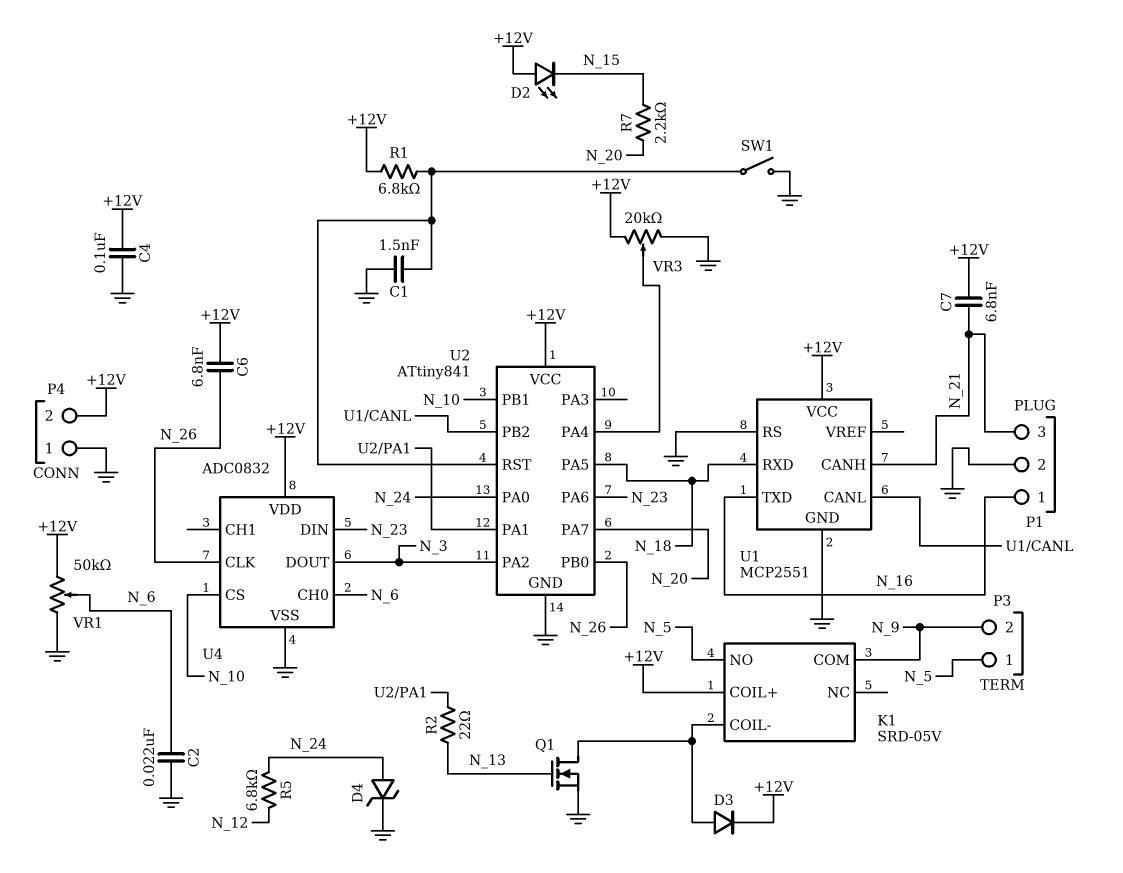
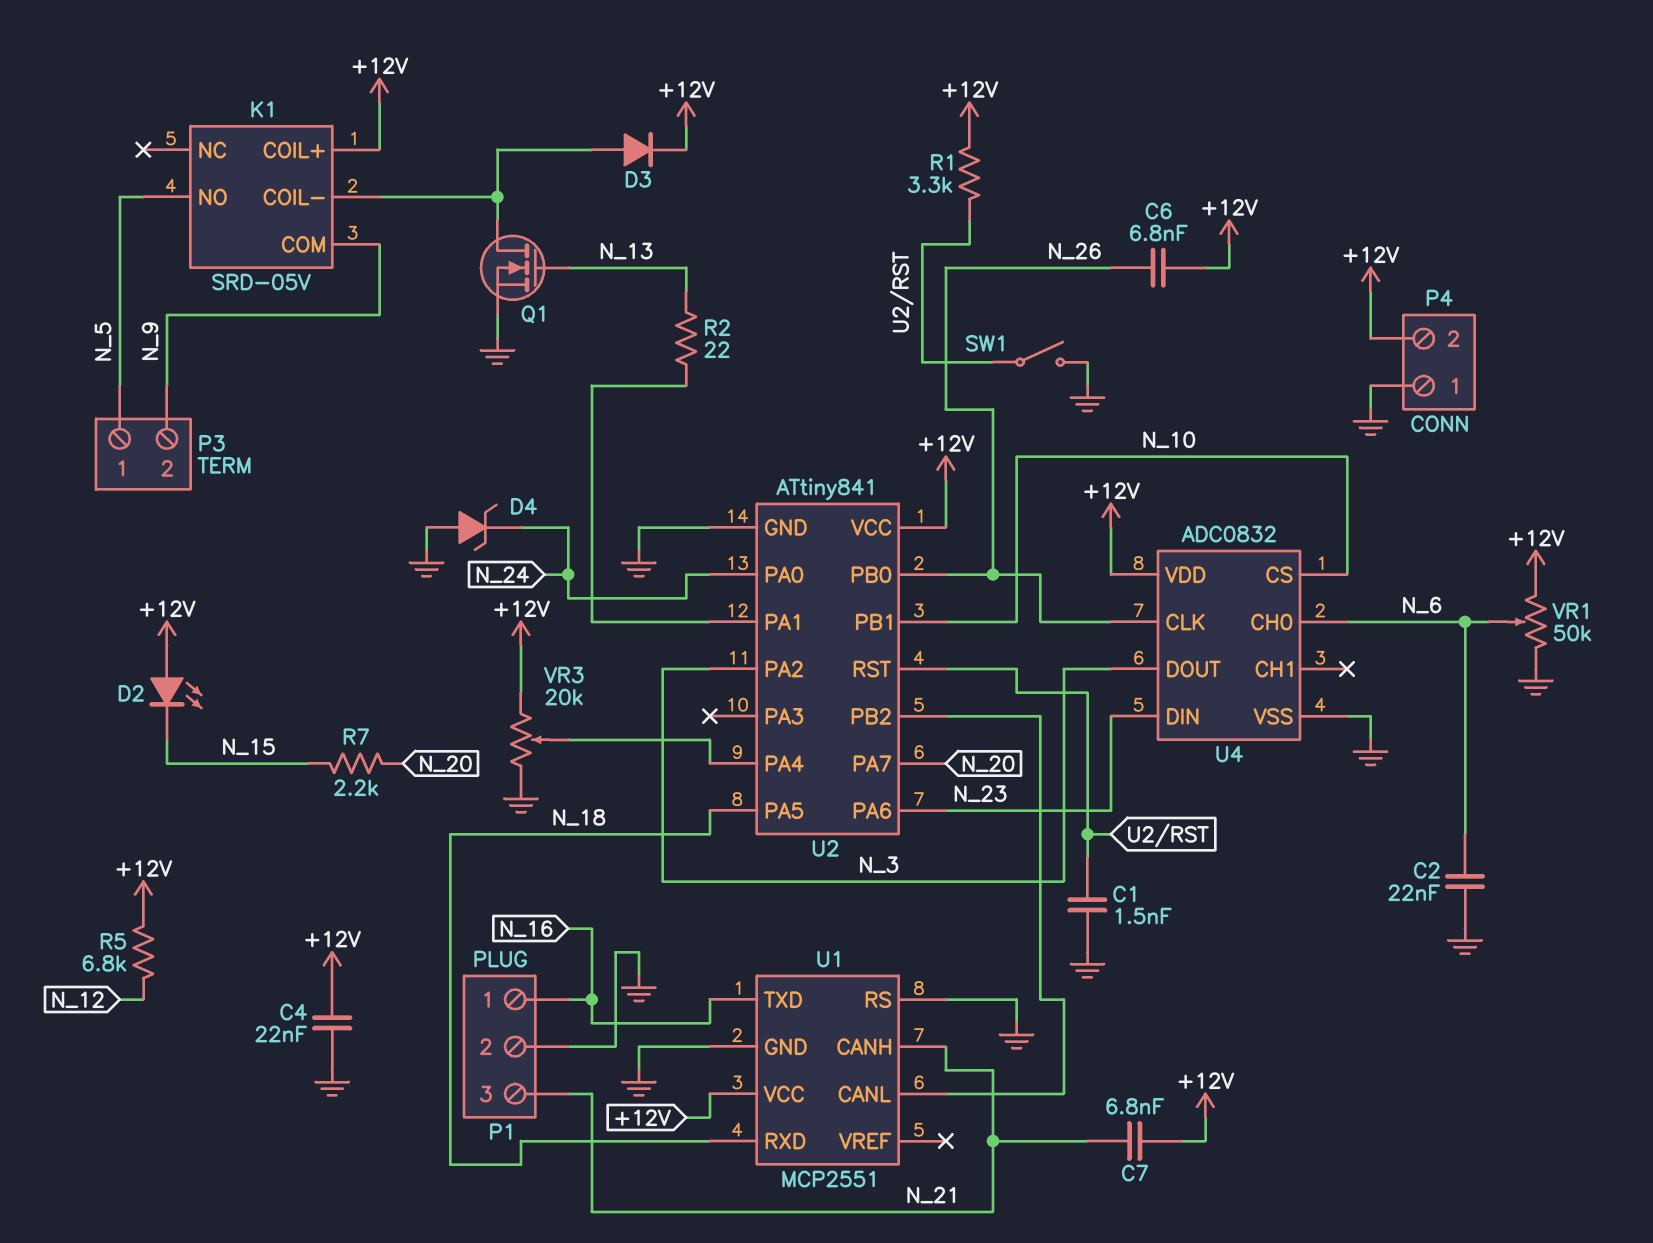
C4: 100nF (+12V, GND) -> 22nF (+12V, GND)
D4: zener (A N_24, K GND) -> zener (A GND, K N_24)
R1: 6.8k (+12V, U2/RST) -> 3.3k (+12V, U2/RST)
R5: 6.8k (N_12, N_24) -> 6.8k (+12V, N_12)

